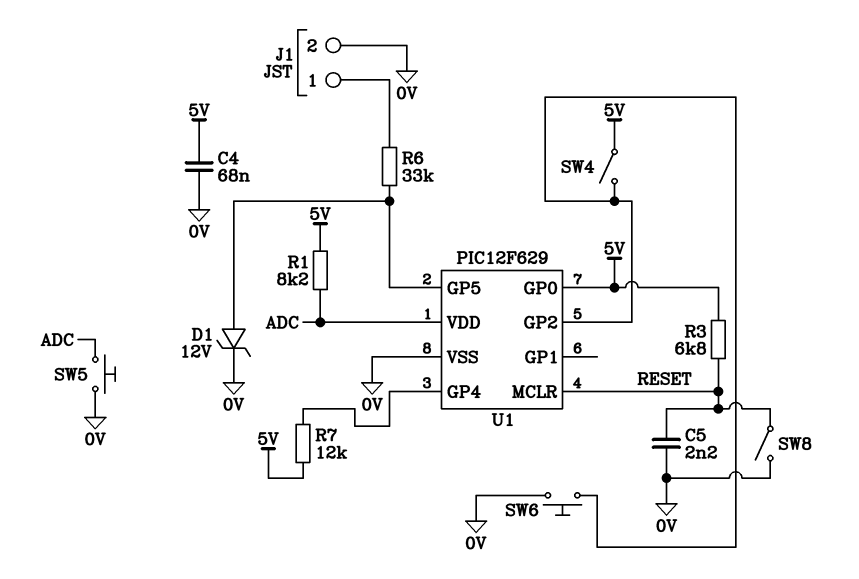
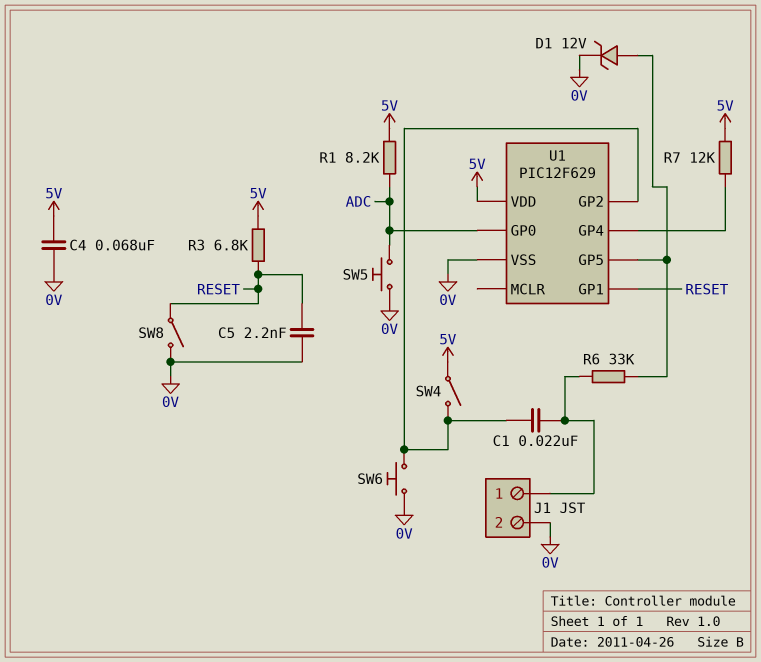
C1: none -> 22nF (J1/1, U1/GP2)
U1 pin GP0: 5V -> ADC
U1 pin GP1: none -> RESET
U1 pin MCLR: RESET -> none
U1 pin VDD: ADC -> 5V

